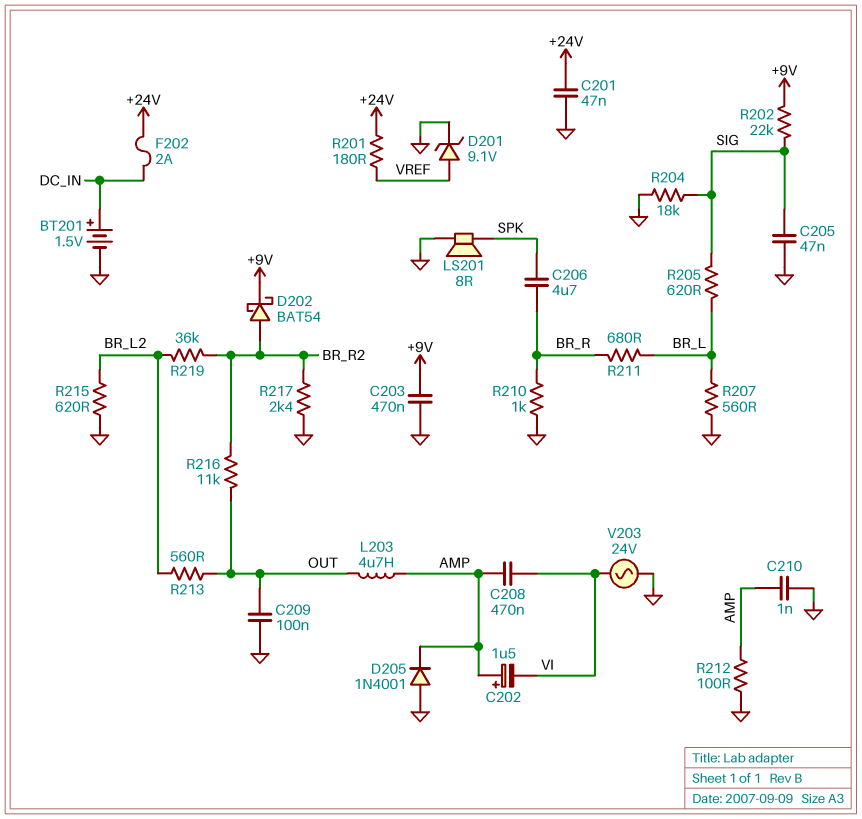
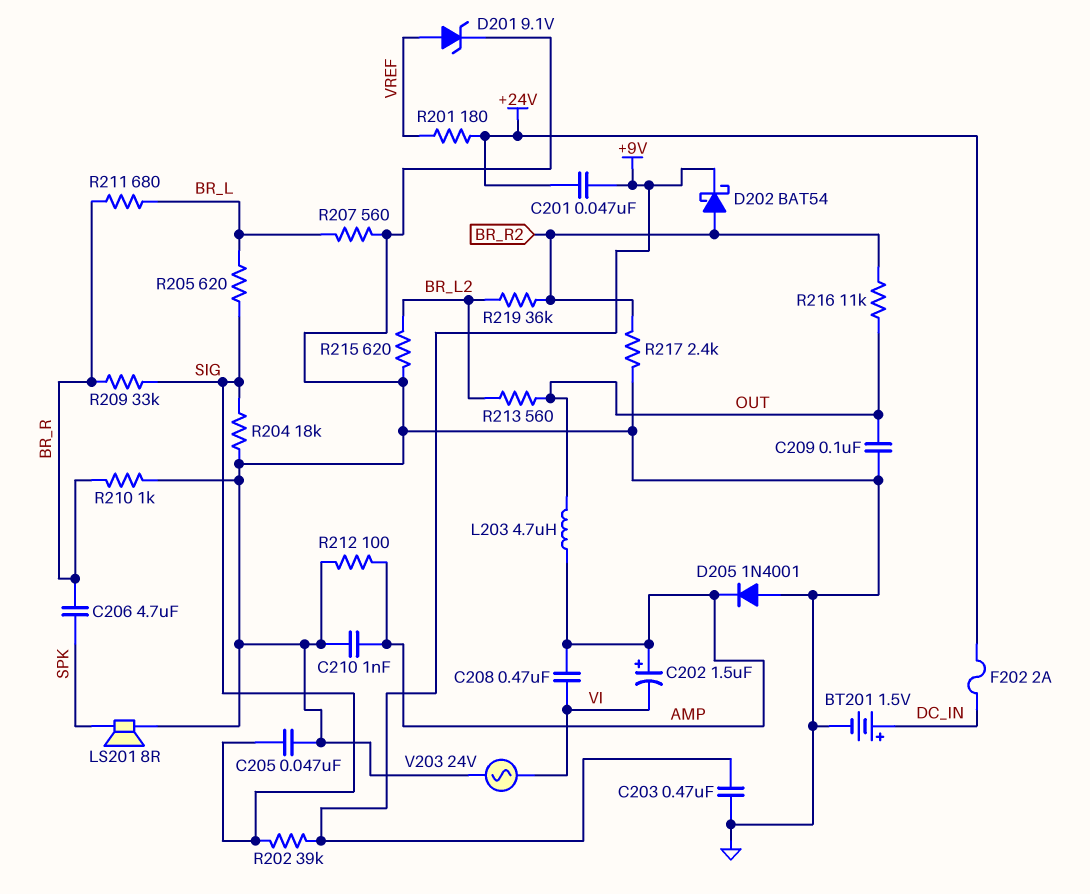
C201: 47nF (+24V, GND) -> 47nF (+9V, +24V)
R202: 22k (+9V, SIG) -> 39k (+9V, SIG)
R209: none -> 33k (BR_R, SIG)

